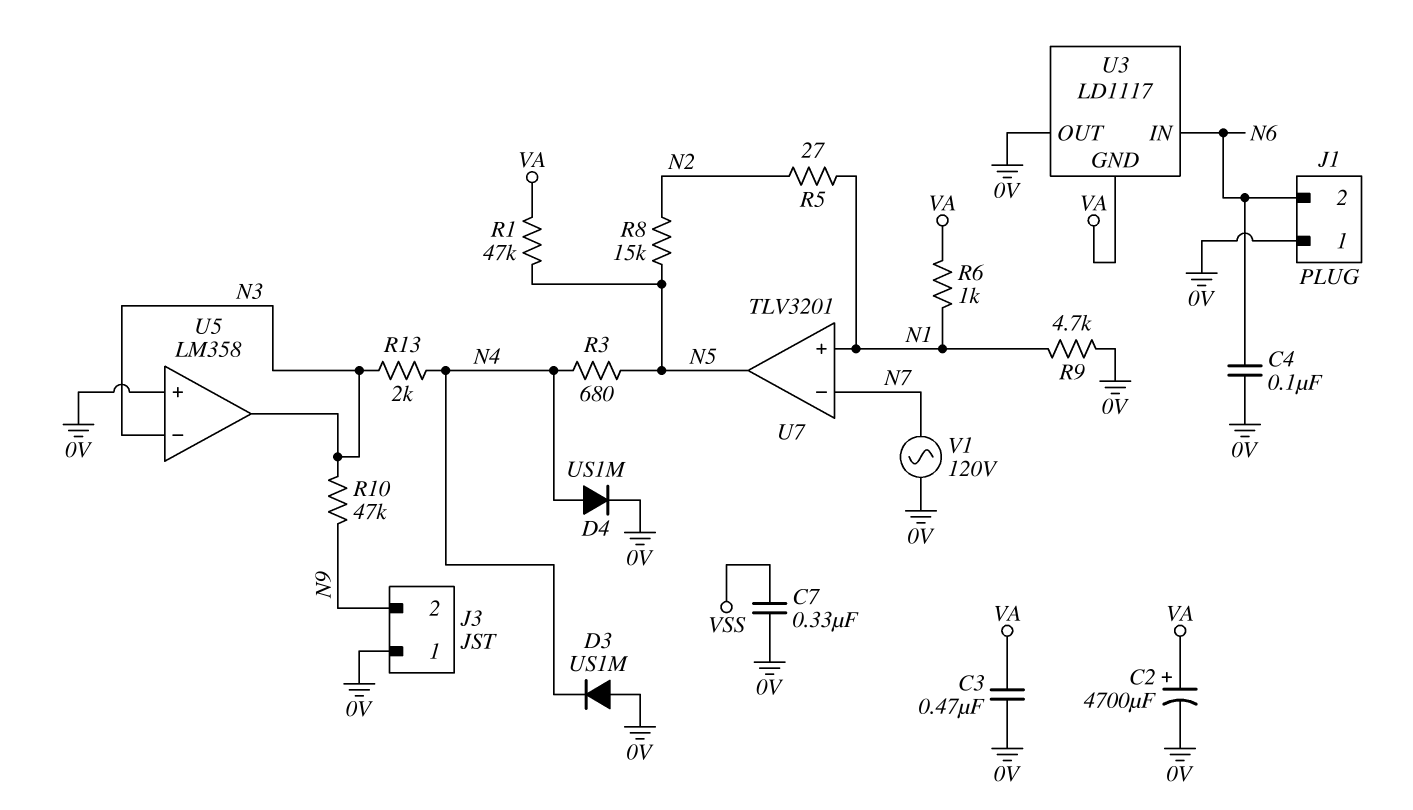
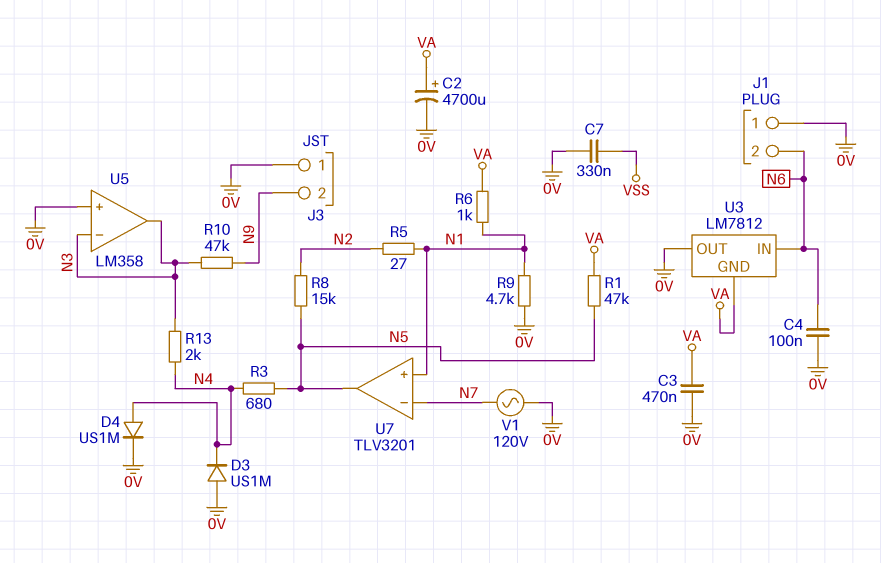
U3: LD1117 -> LM7812

